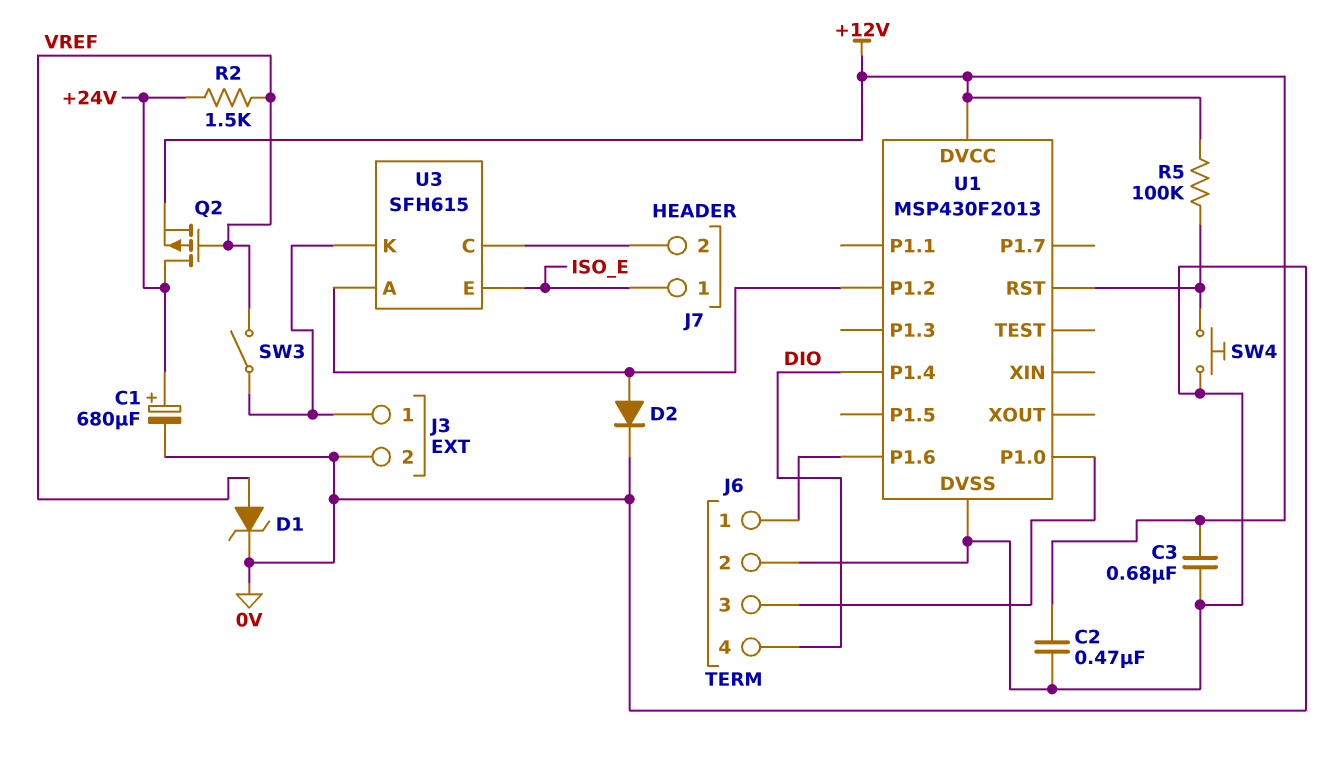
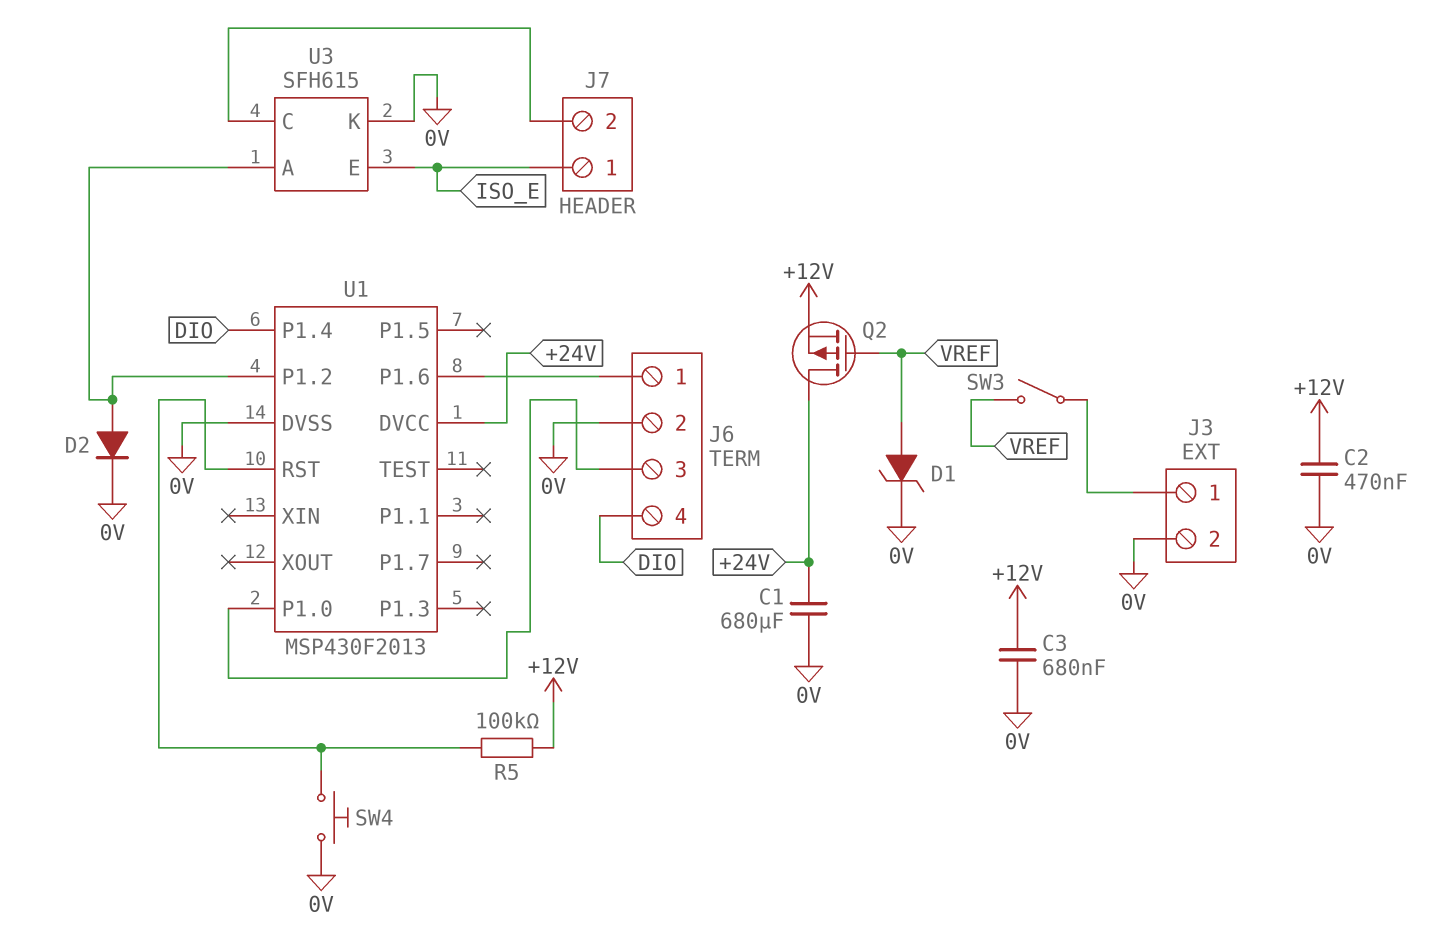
C1: 680uF (plus +24V, minus 0V) -> 680uF (+24V, 0V)
R2: 1.5k (+24V, VREF) -> none
U1 pin DVCC: +12V -> +24V
U3 pin K: J3/1 -> 0V

